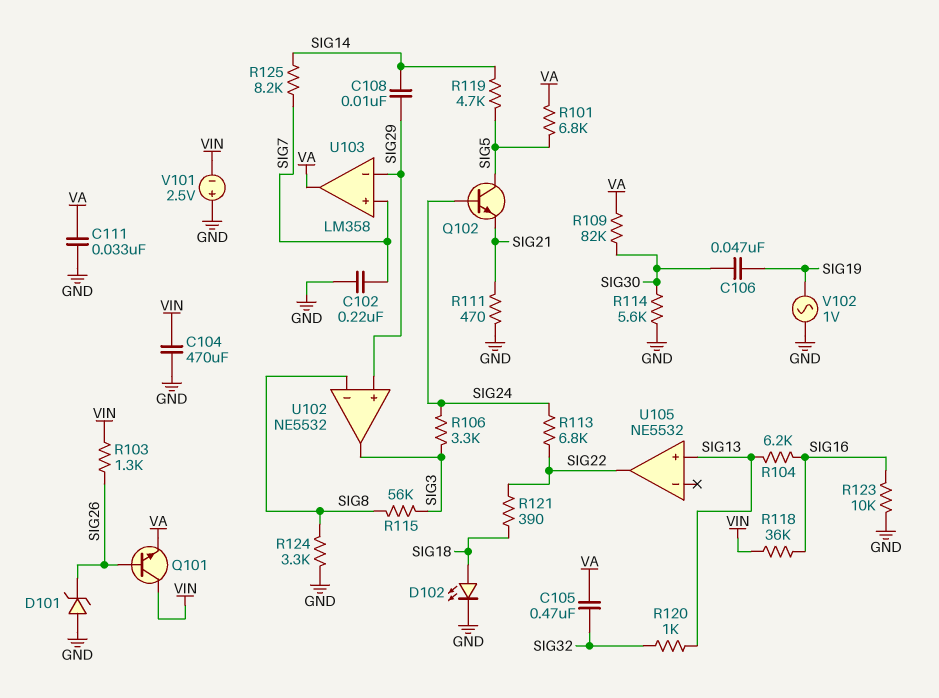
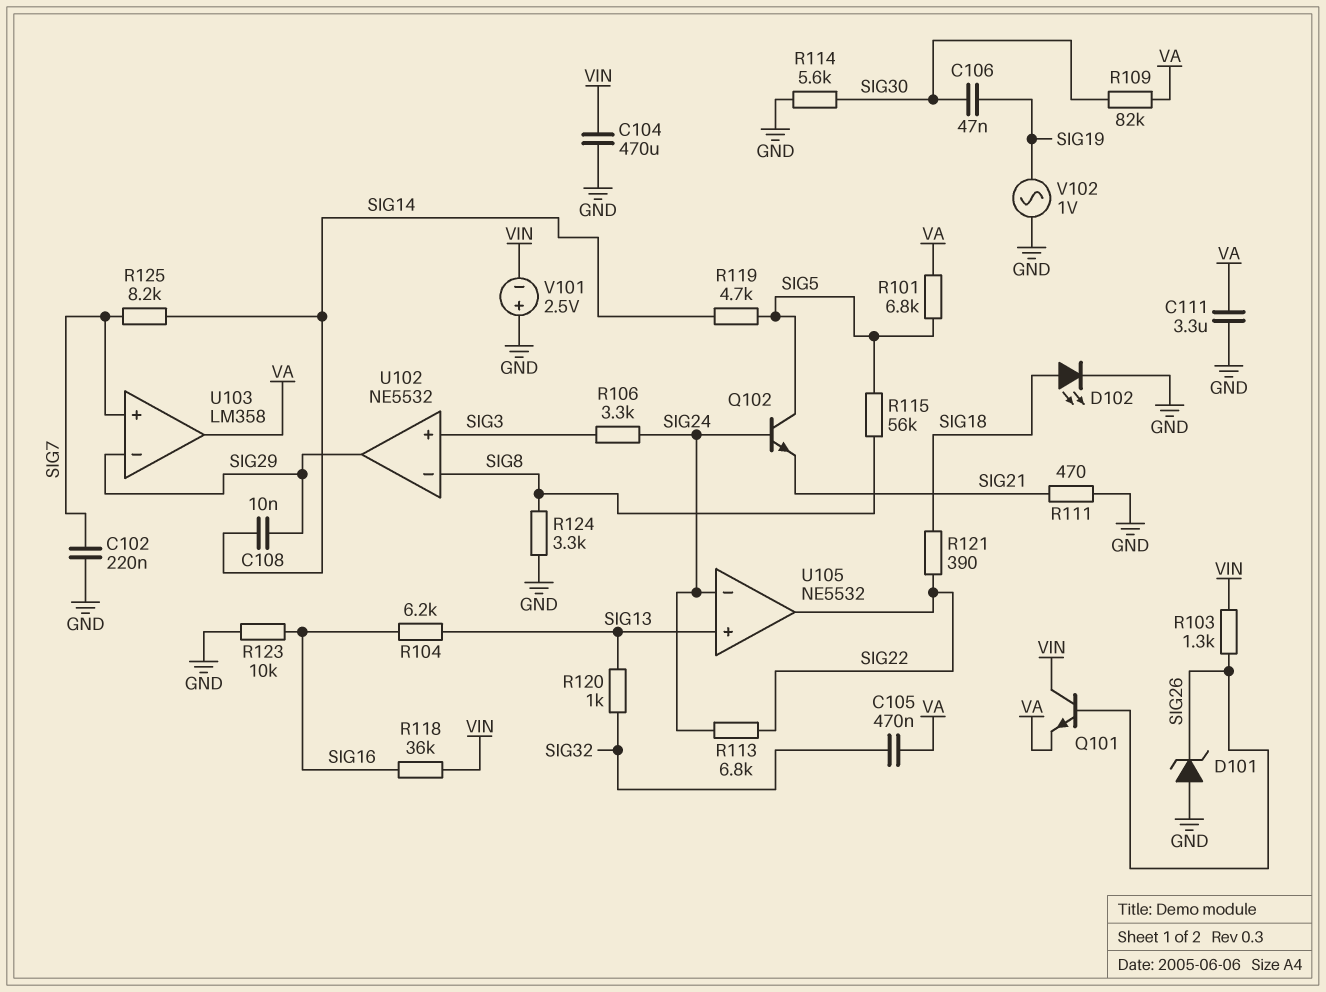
C111: 33nF (GND, VA) -> 3.3uF (GND, VA)
R115: 56k (SIG3, SIG8) -> 56k (SIG5, SIG8)
U102 pin in+: SIG29 -> SIG3
U102 pin out: SIG3 -> SIG29
U105 pin in-: none -> SIG24

